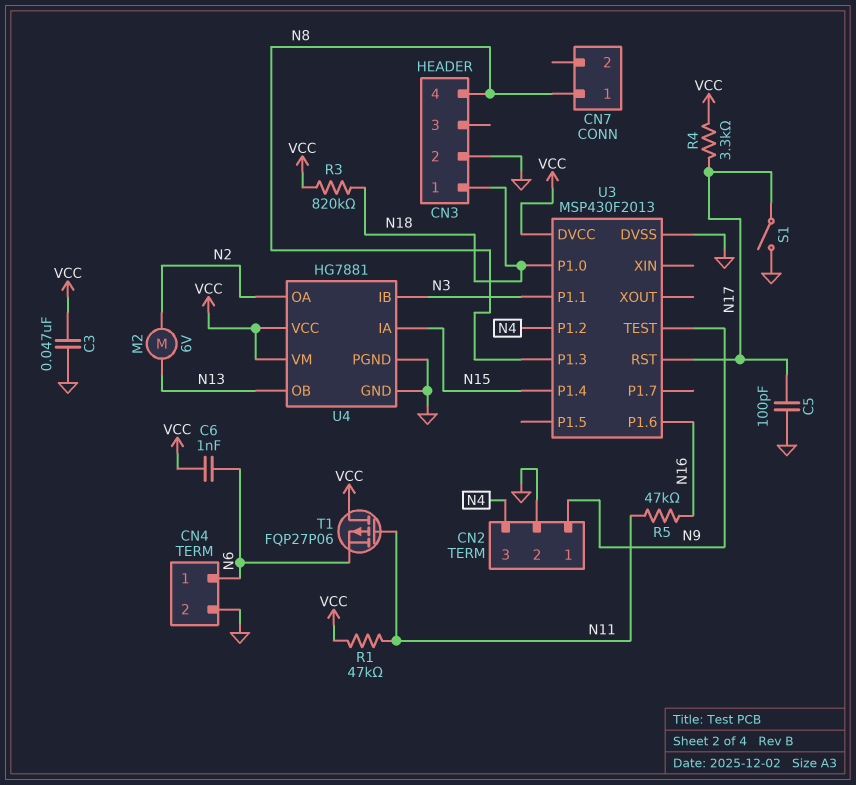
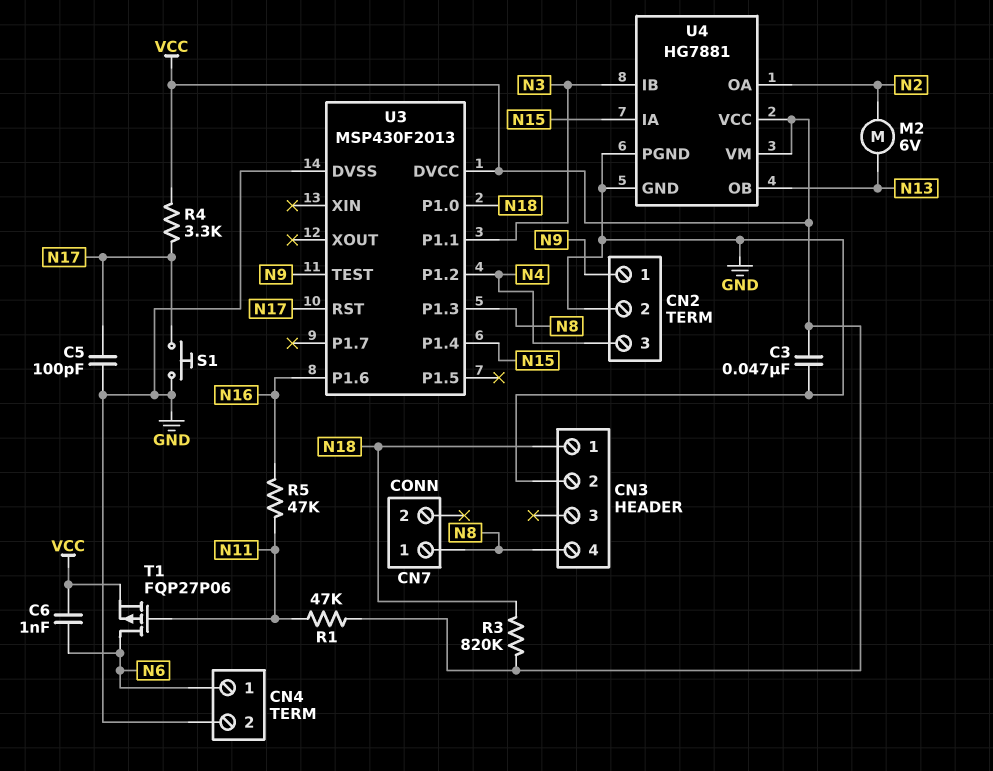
S1: switch (GND, N17) -> button (GND, N17)
T1: PMOS FQP27P06 (G N11, D VCC, S N6) -> PMOS FQP27P06 (G N11, D N6, S VCC)

